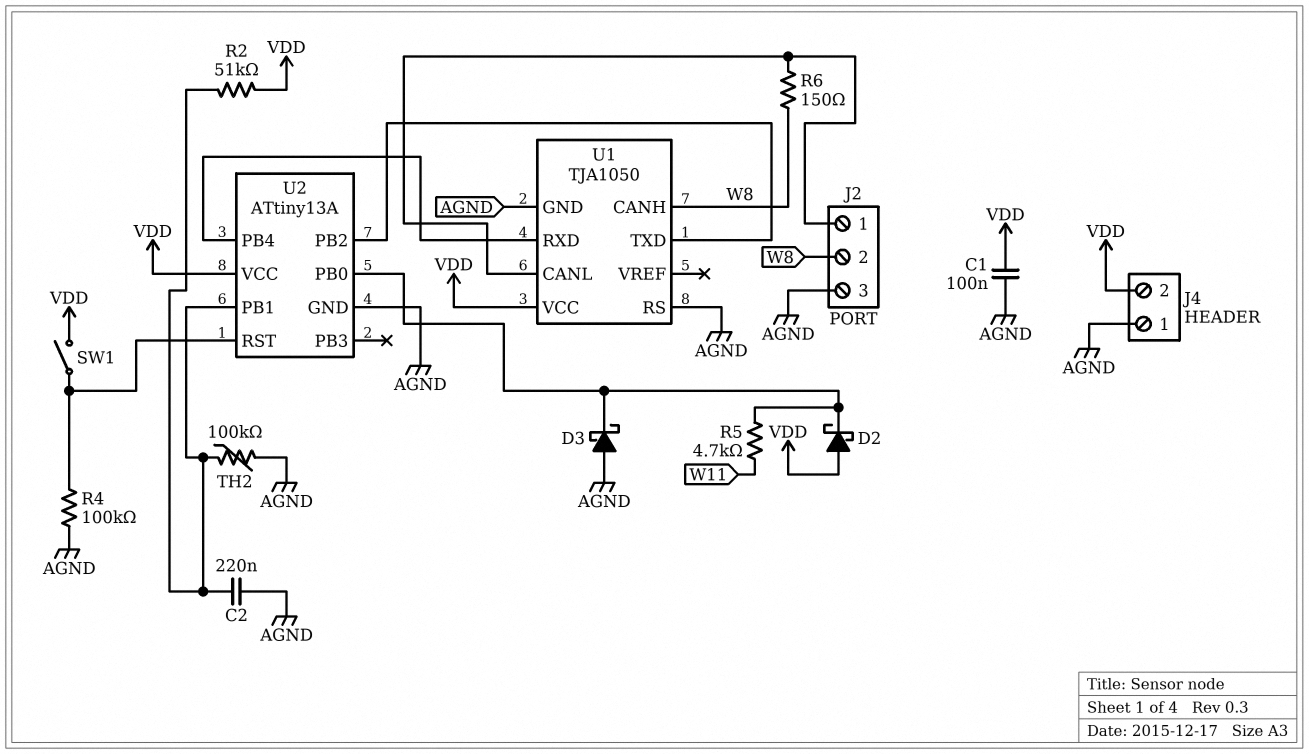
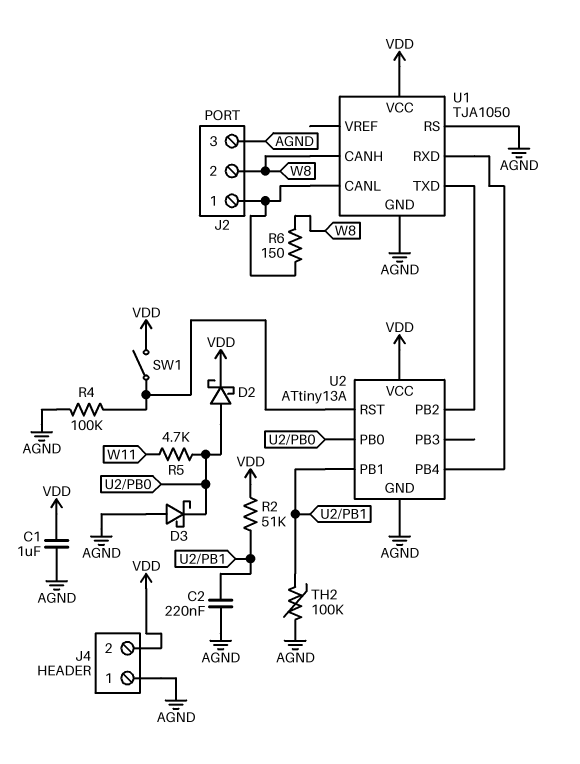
C1: 100nF (AGND, VDD) -> 1uF (AGND, VDD)
D2: schottky (A VDD, K U2/PB0) -> schottky (A U2/PB0, K VDD)

